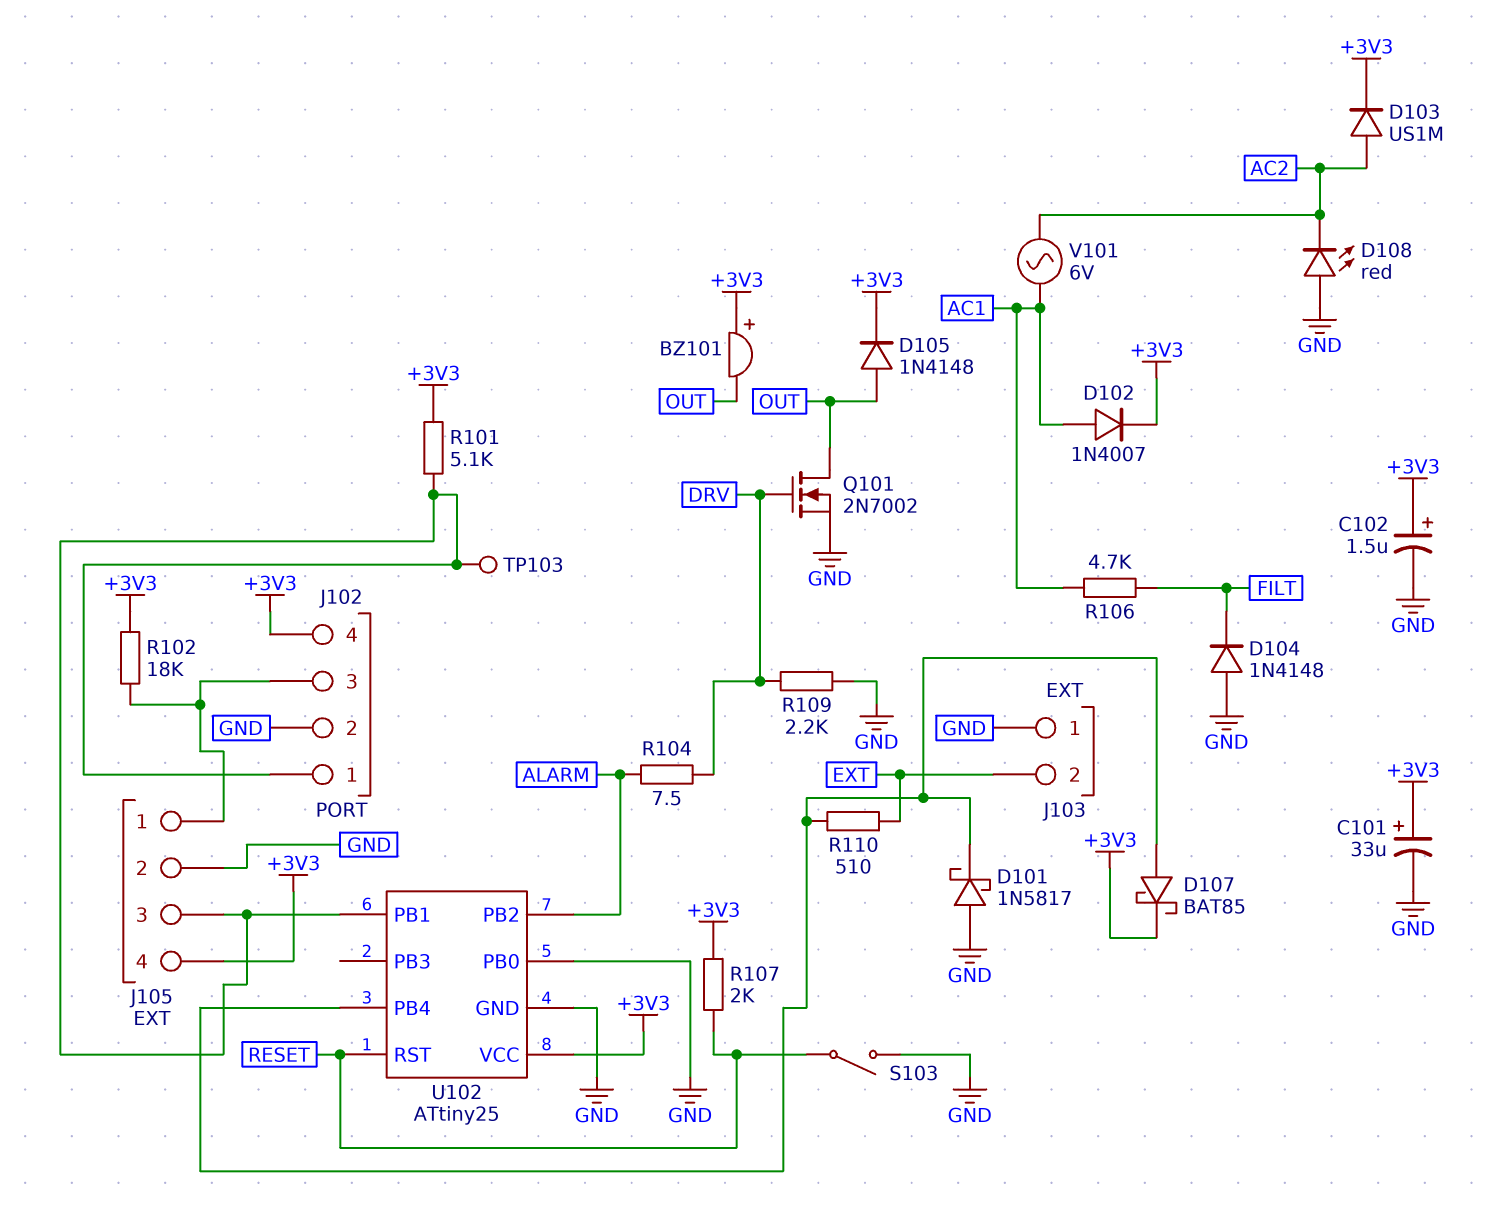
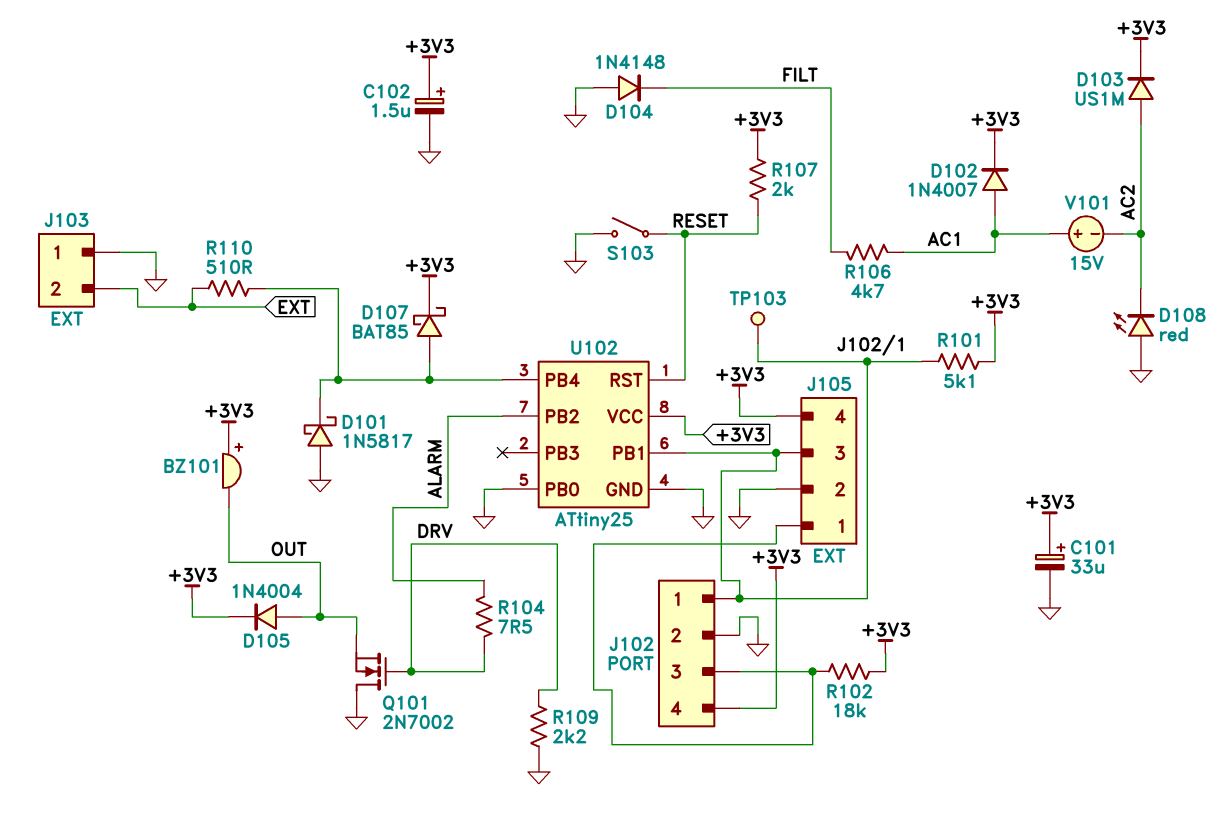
D105: diode 1N4148 (A OUT, K +3V3) -> diode 1N4004 (A OUT, K +3V3)
Q101: NMOS 2N7002 (G DRV, D OUT, S GND) -> NMOS 2N7002 (G DRV, D GND, S OUT)
V101: AC 6V (AC1, AC2) -> 15V (plus AC1, minus AC2)

